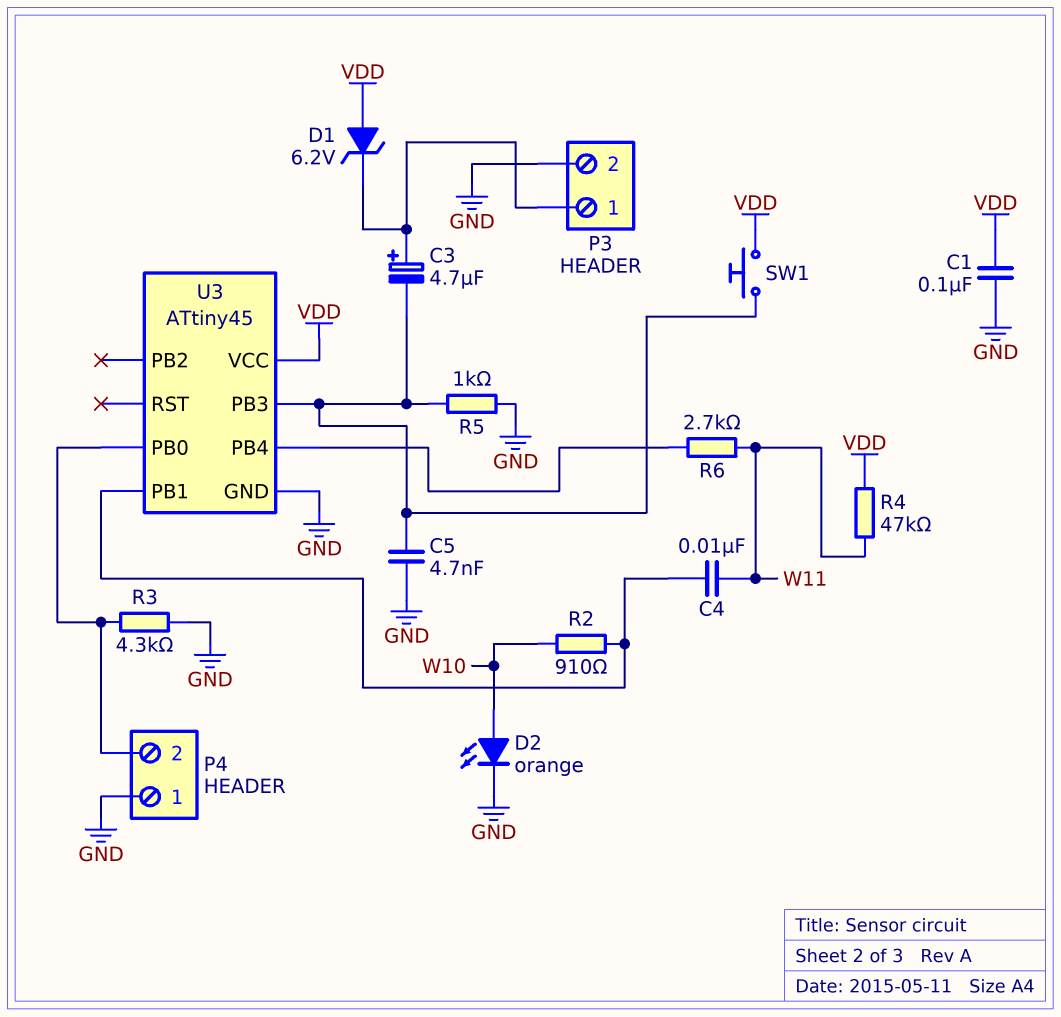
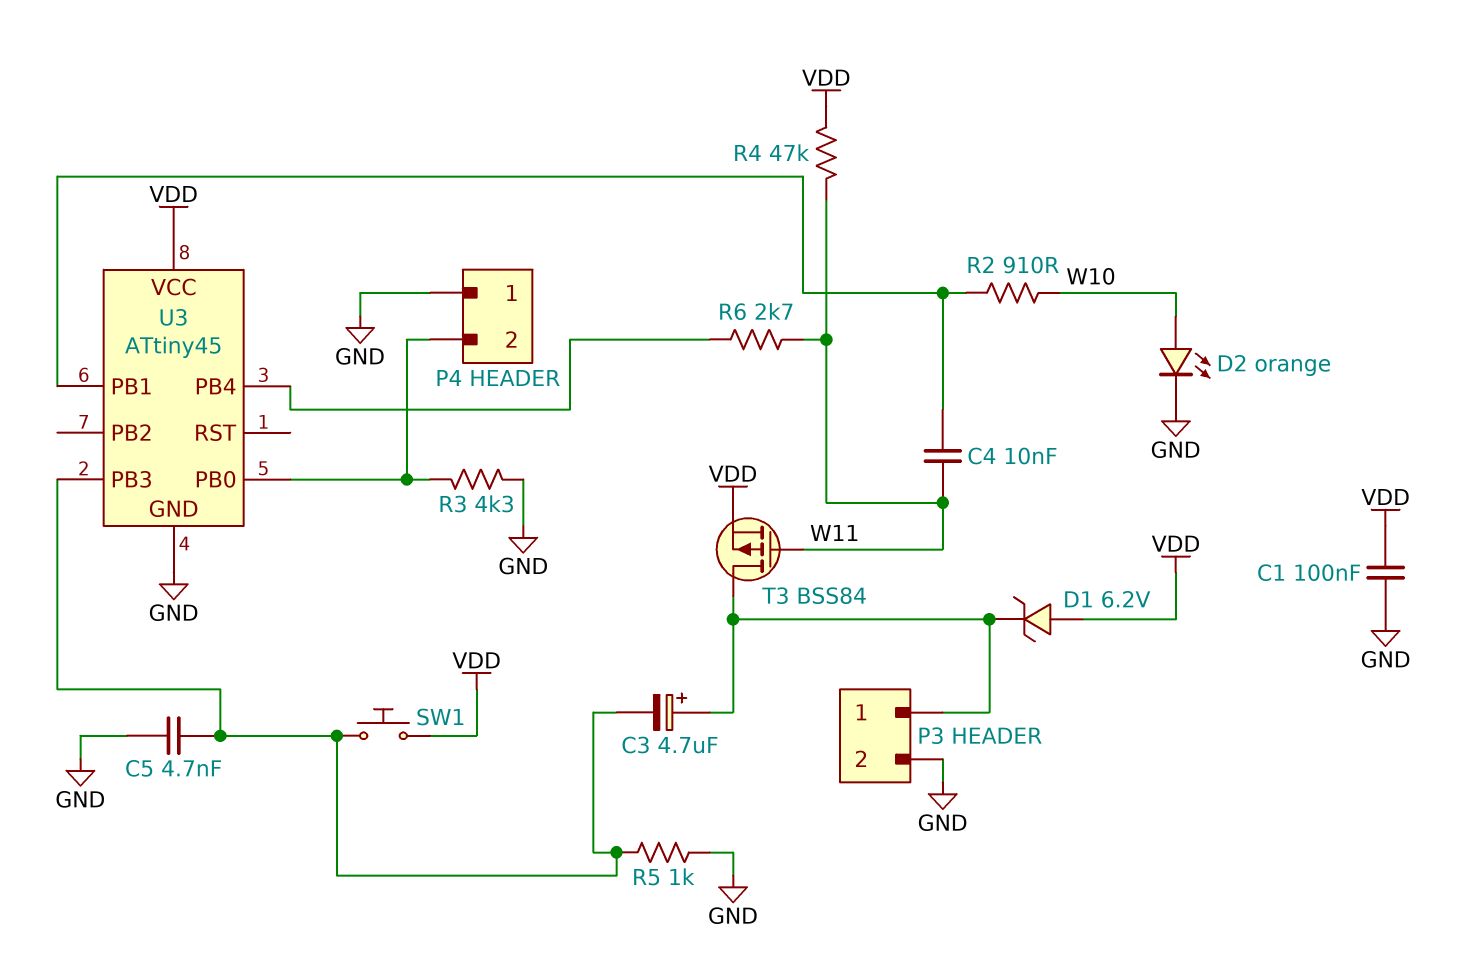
T3: none -> PMOS BSS84 (G W11, D P3/1, S VDD)

